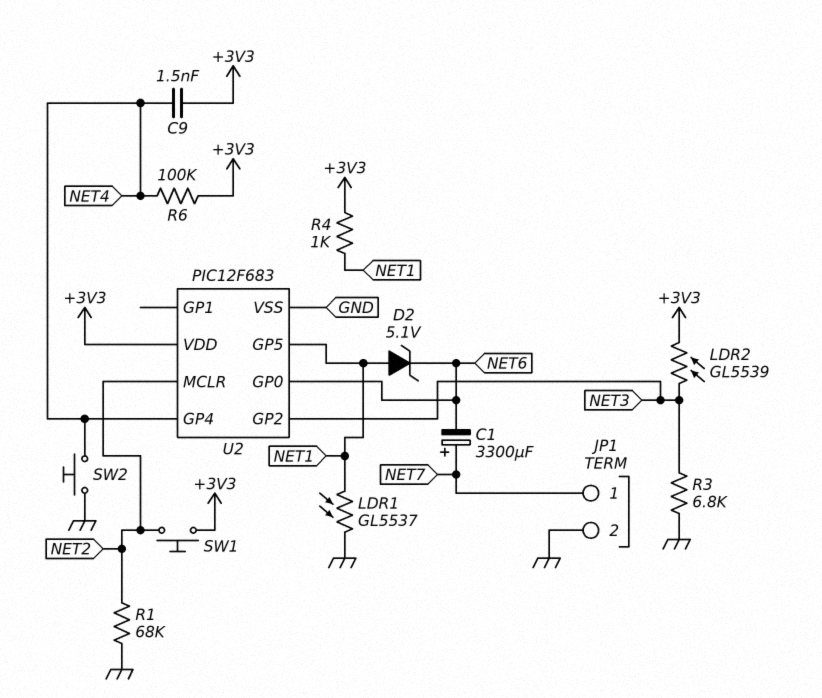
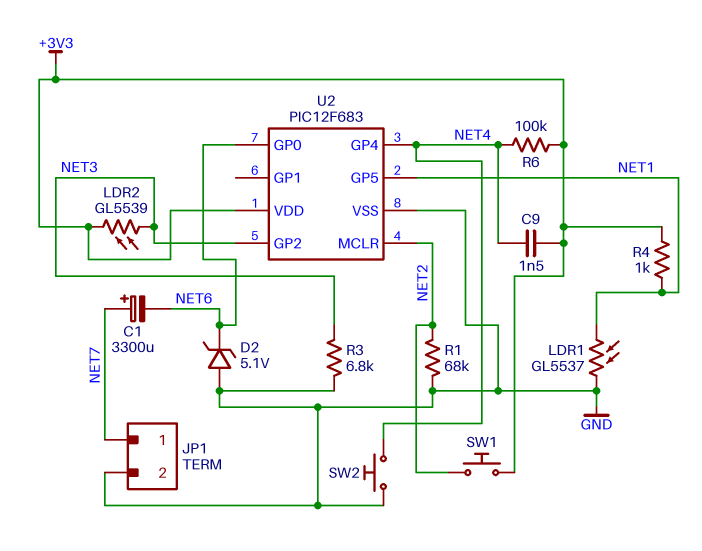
D2: zener 5.1V (A NET1, K NET6) -> zener 5.1V (A GND, K NET6)

